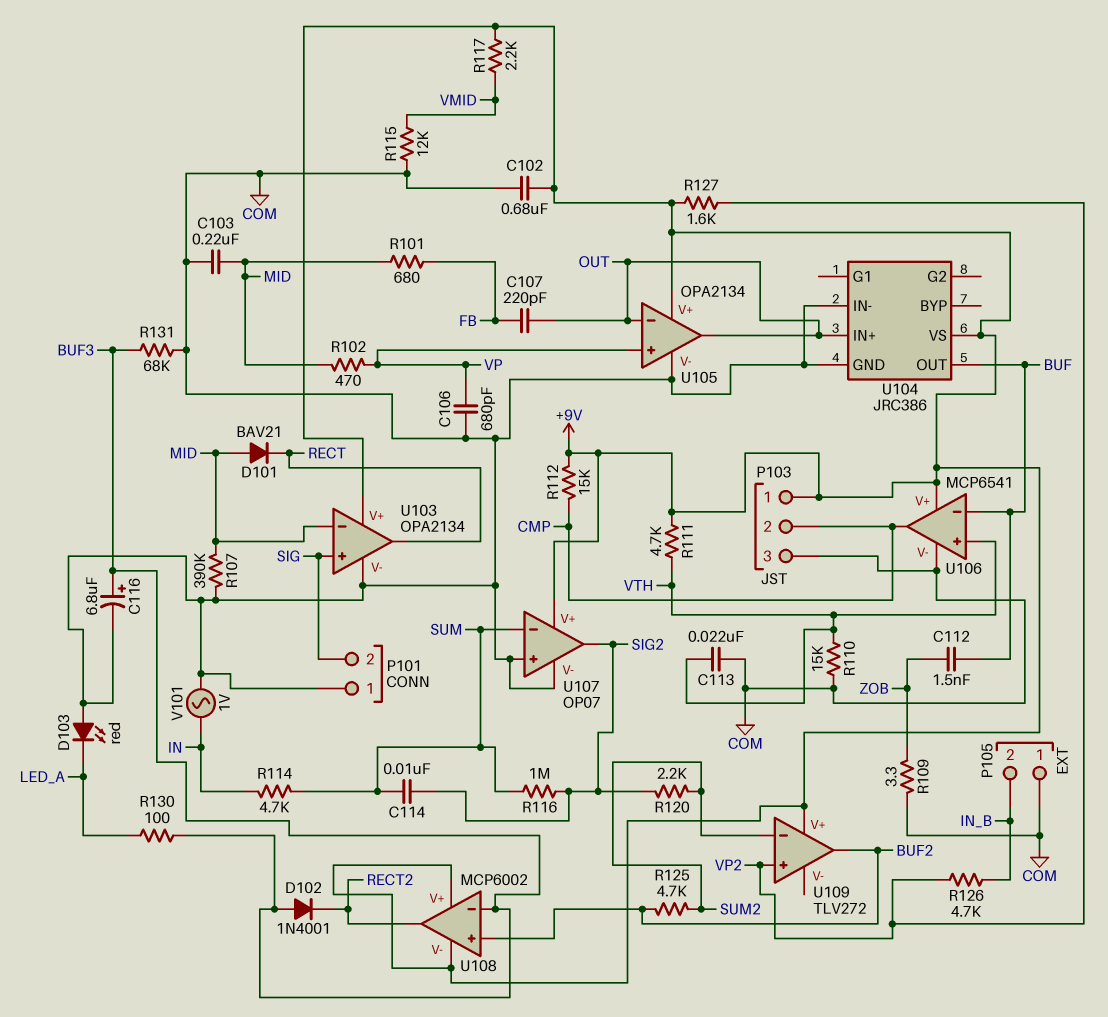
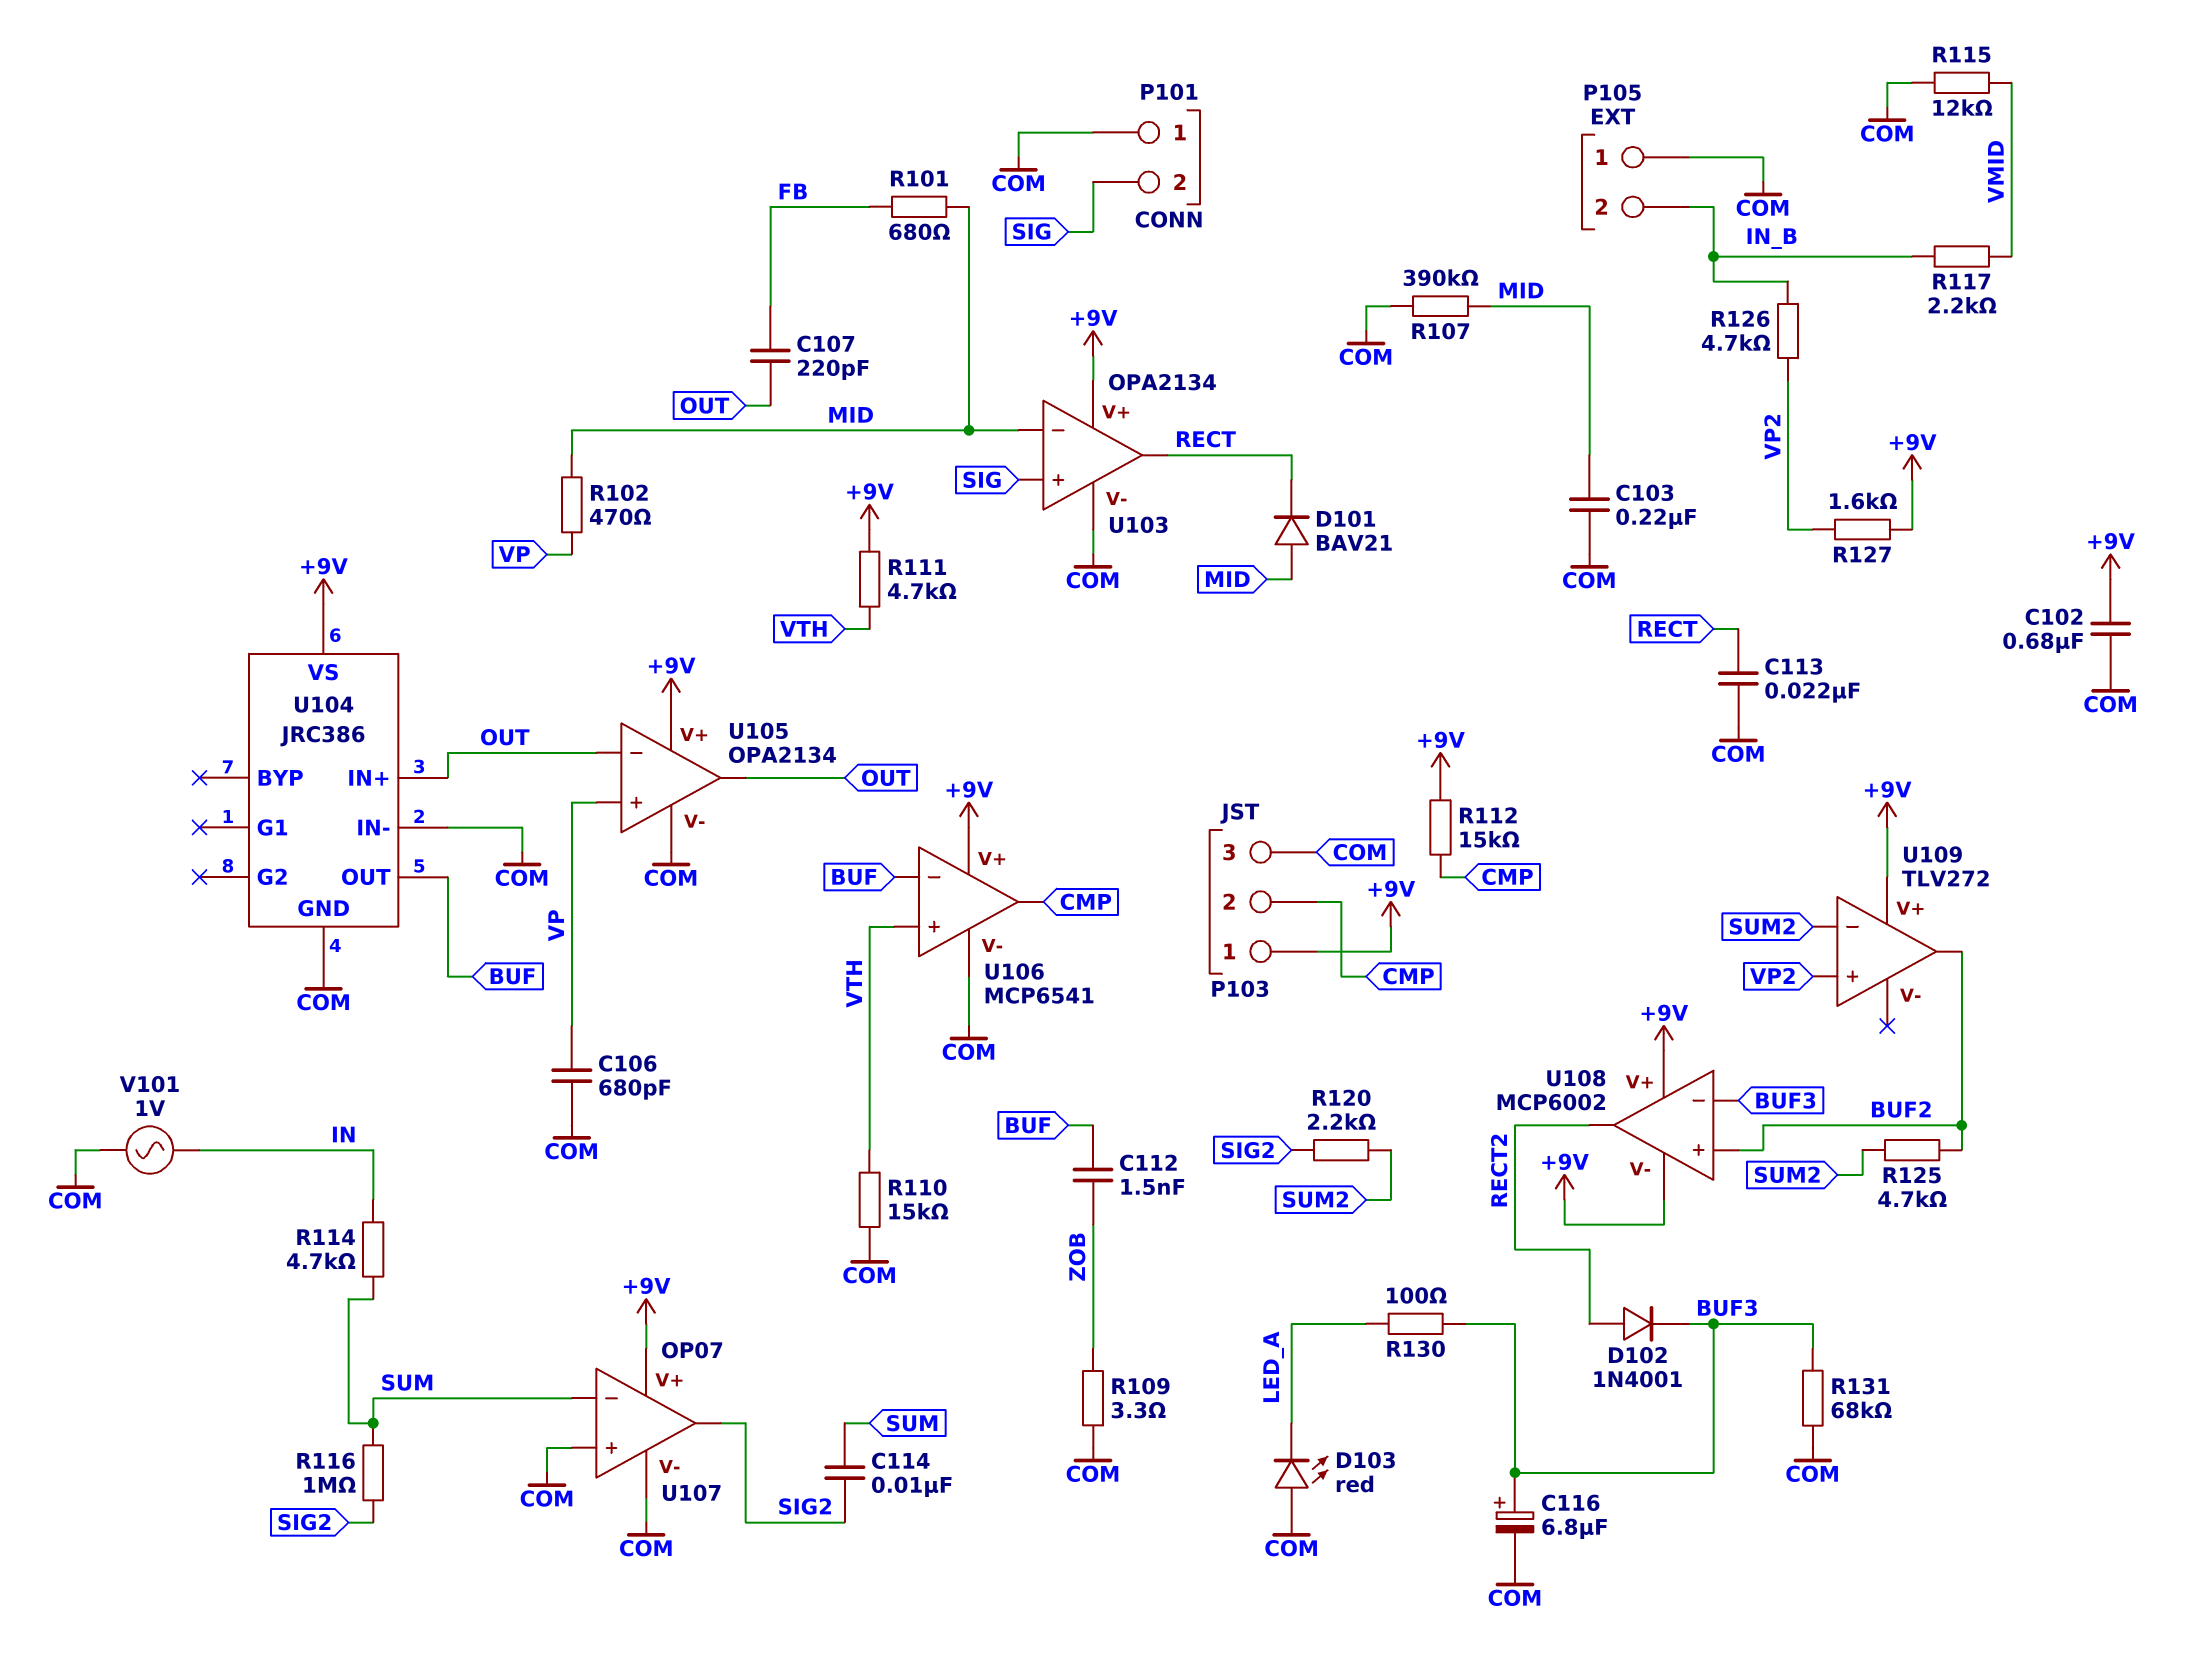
C113: 22nF (COM, VTH) -> 22nF (COM, RECT)
D102: diode 1N4001 (A BUF3, K RECT2) -> diode 1N4001 (A RECT2, K BUF3)
R117: 2.2k (+9V, VMID) -> 2.2k (IN_B, VMID)

